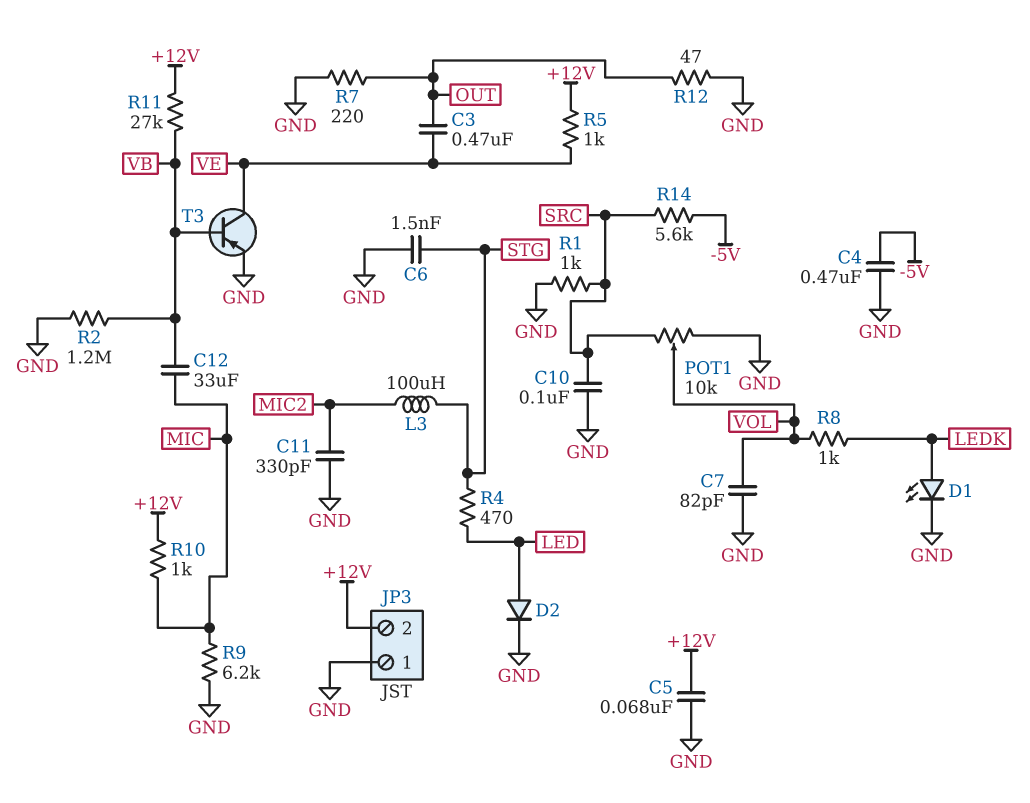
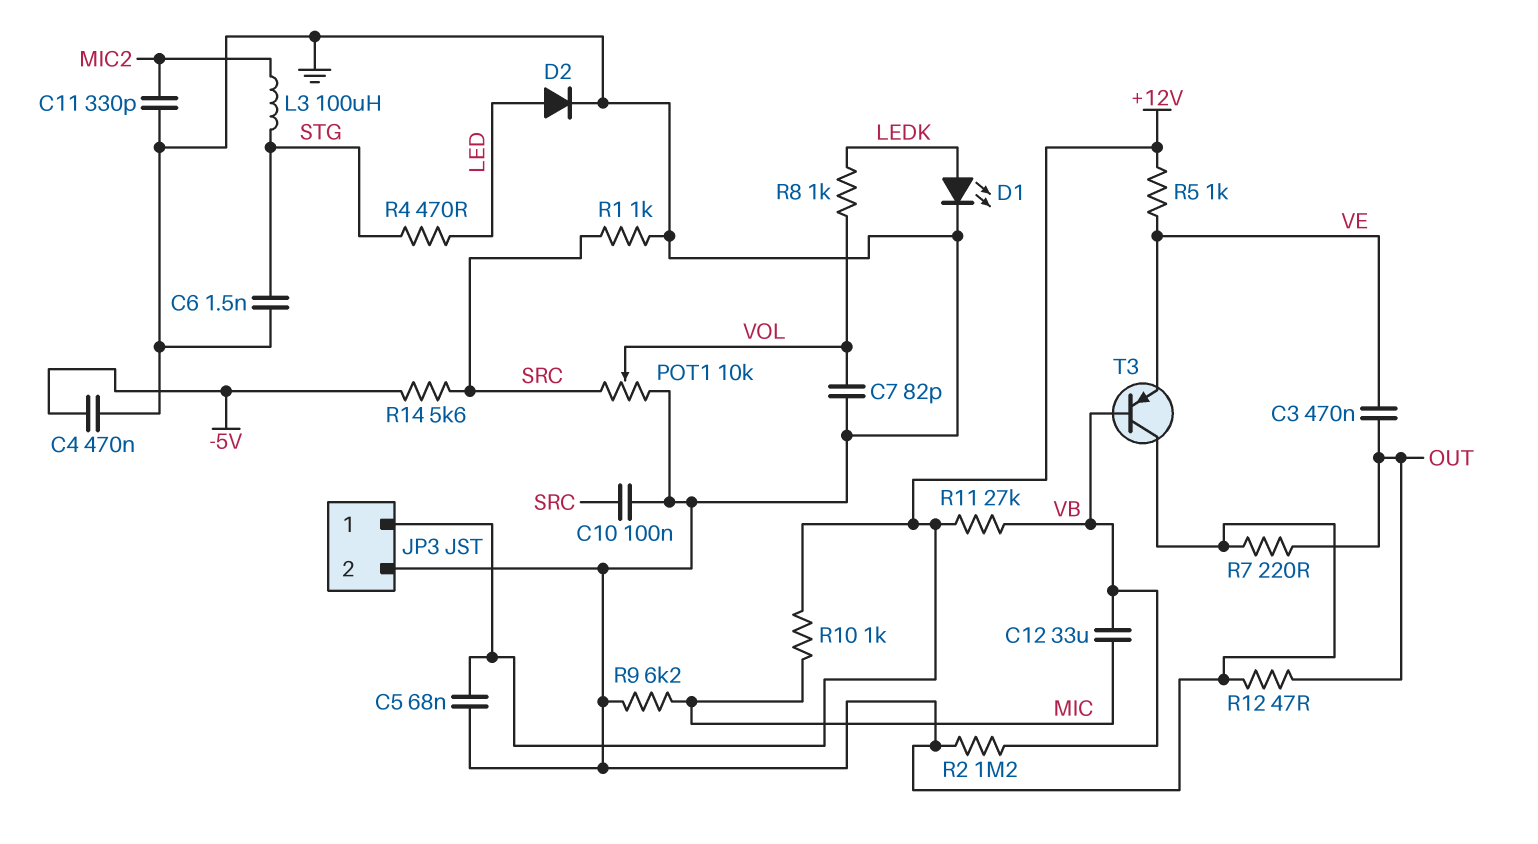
JP3 pin 1: GND -> +12V
JP3 pin 2: +12V -> GND
T3: PNP (B VB, C VE, E GND) -> PNP (B VB, C GND, E VE)

